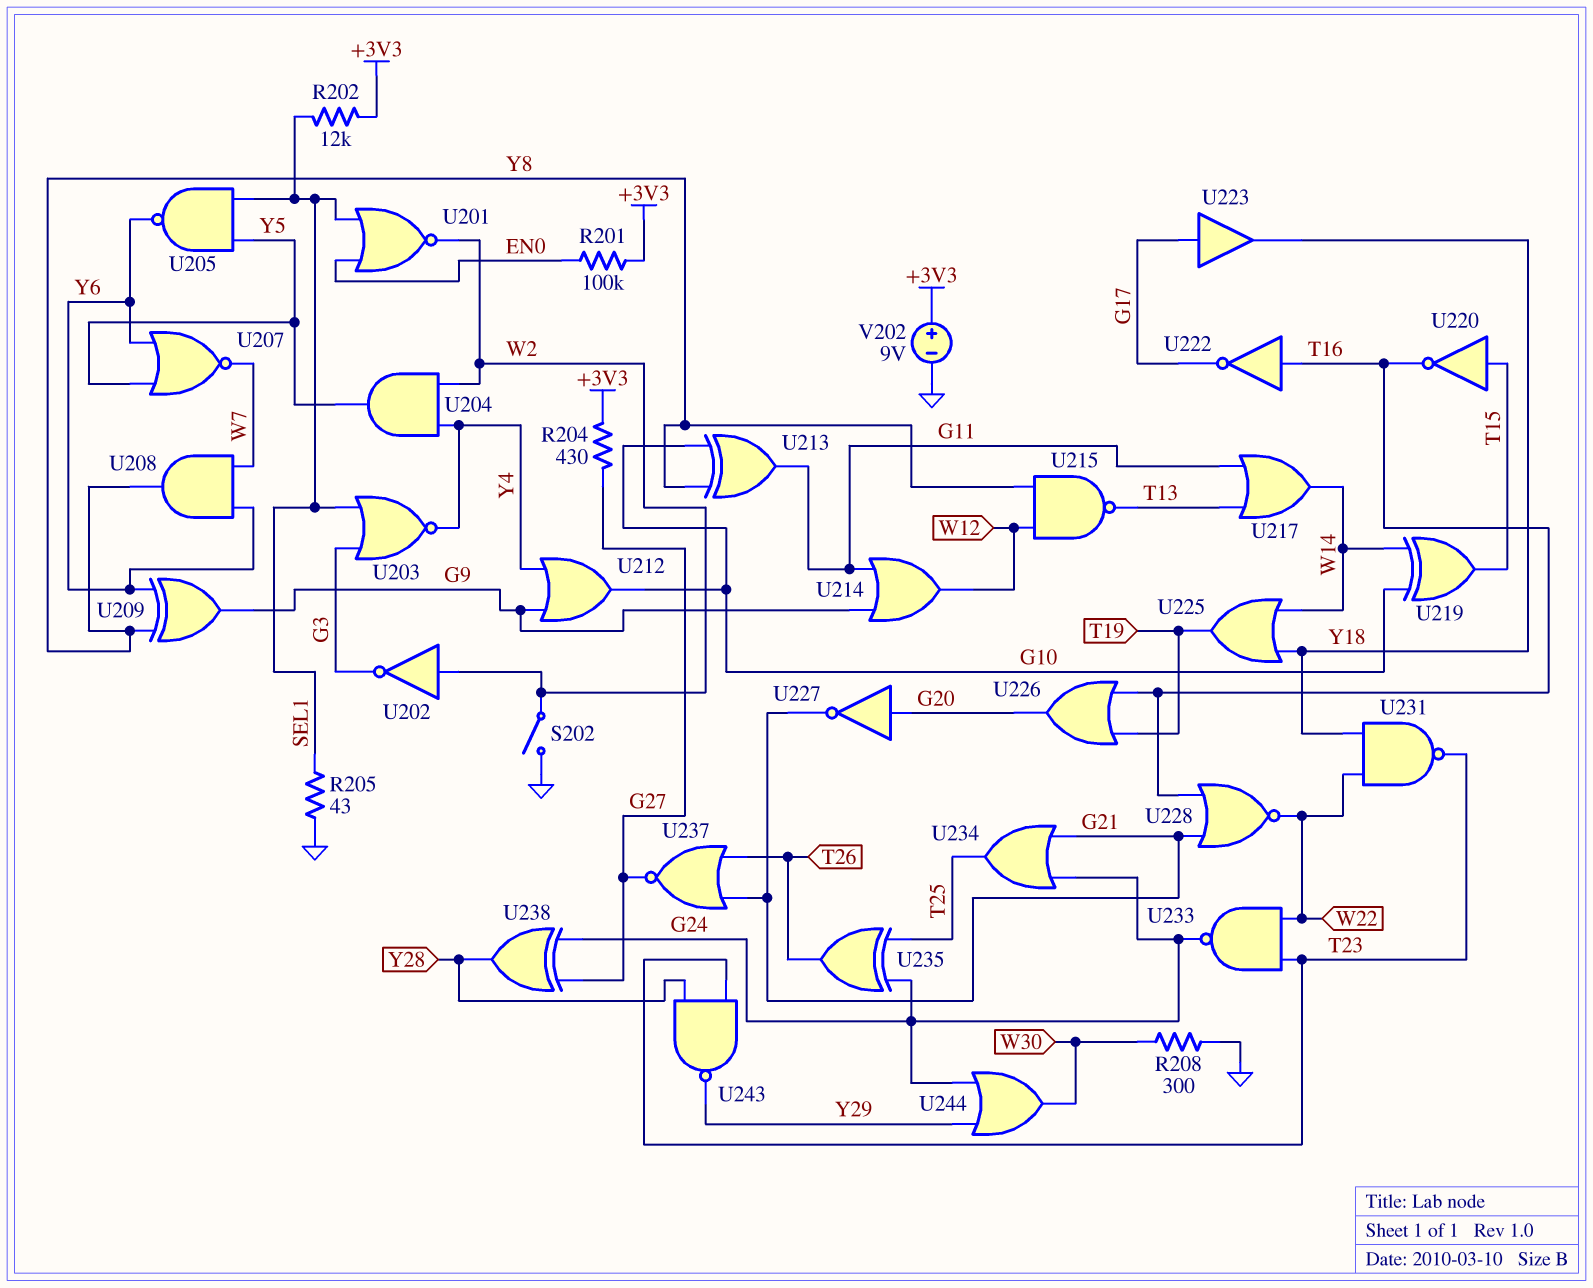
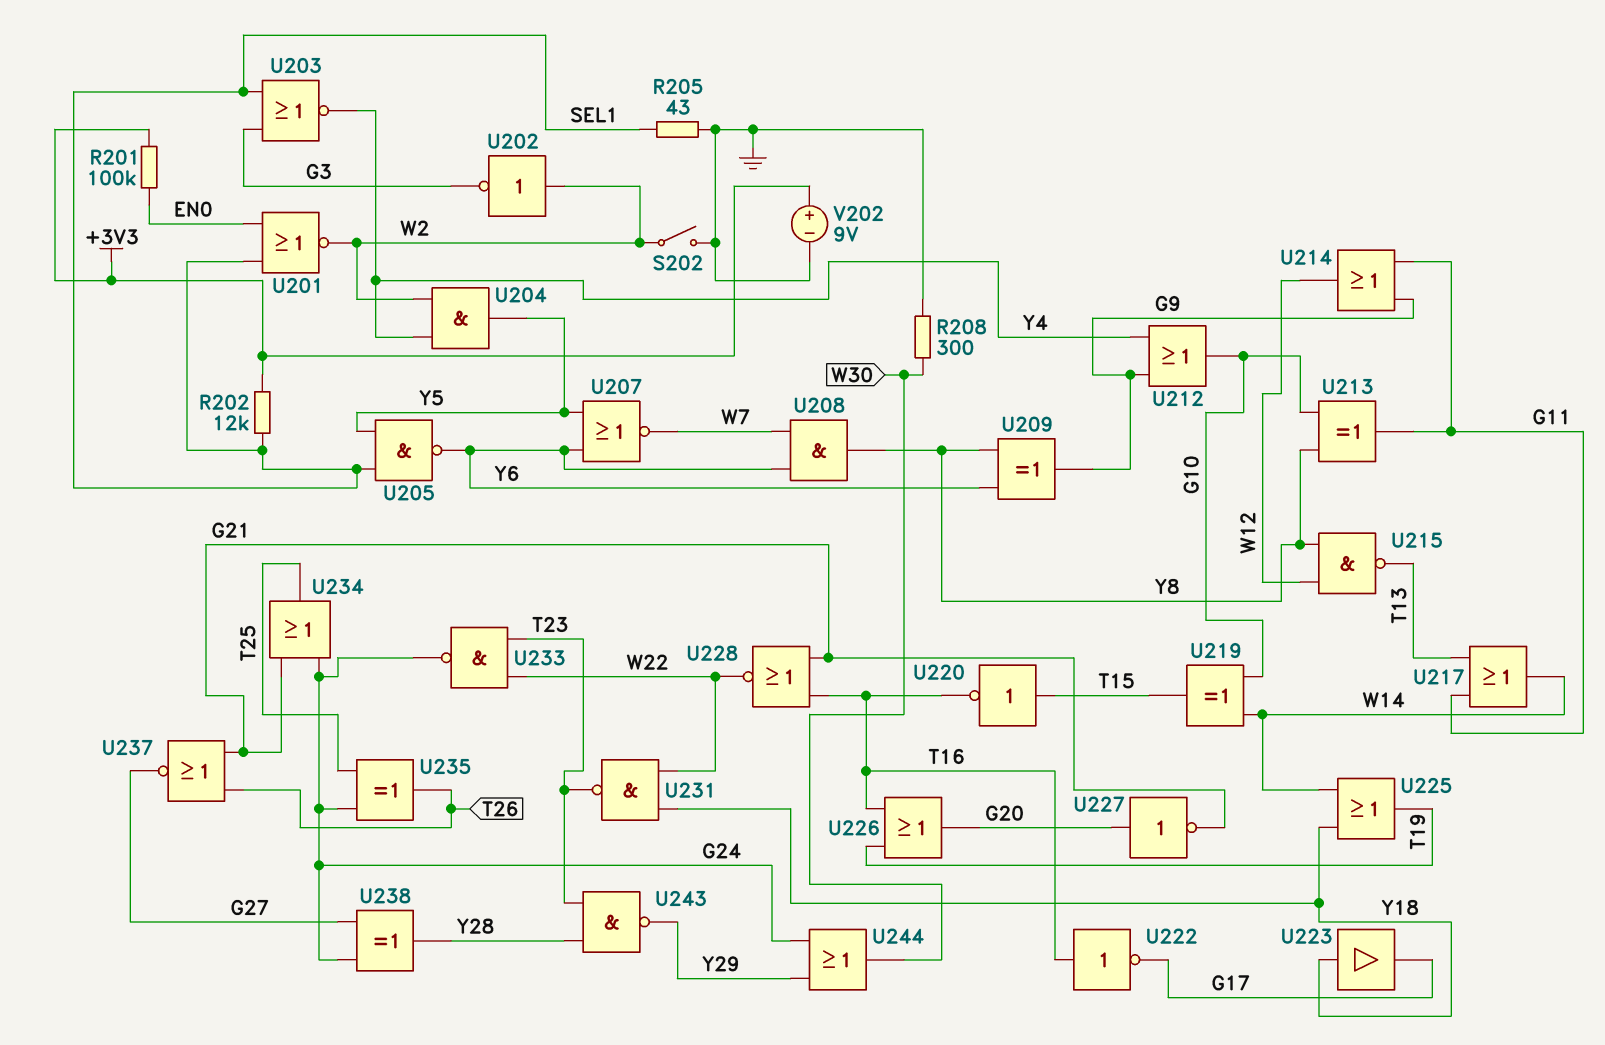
R204: 430 (+3V3, G27) -> none
U223: buffer (in G17, out Y18) -> buffer (in Y18, out G17)

